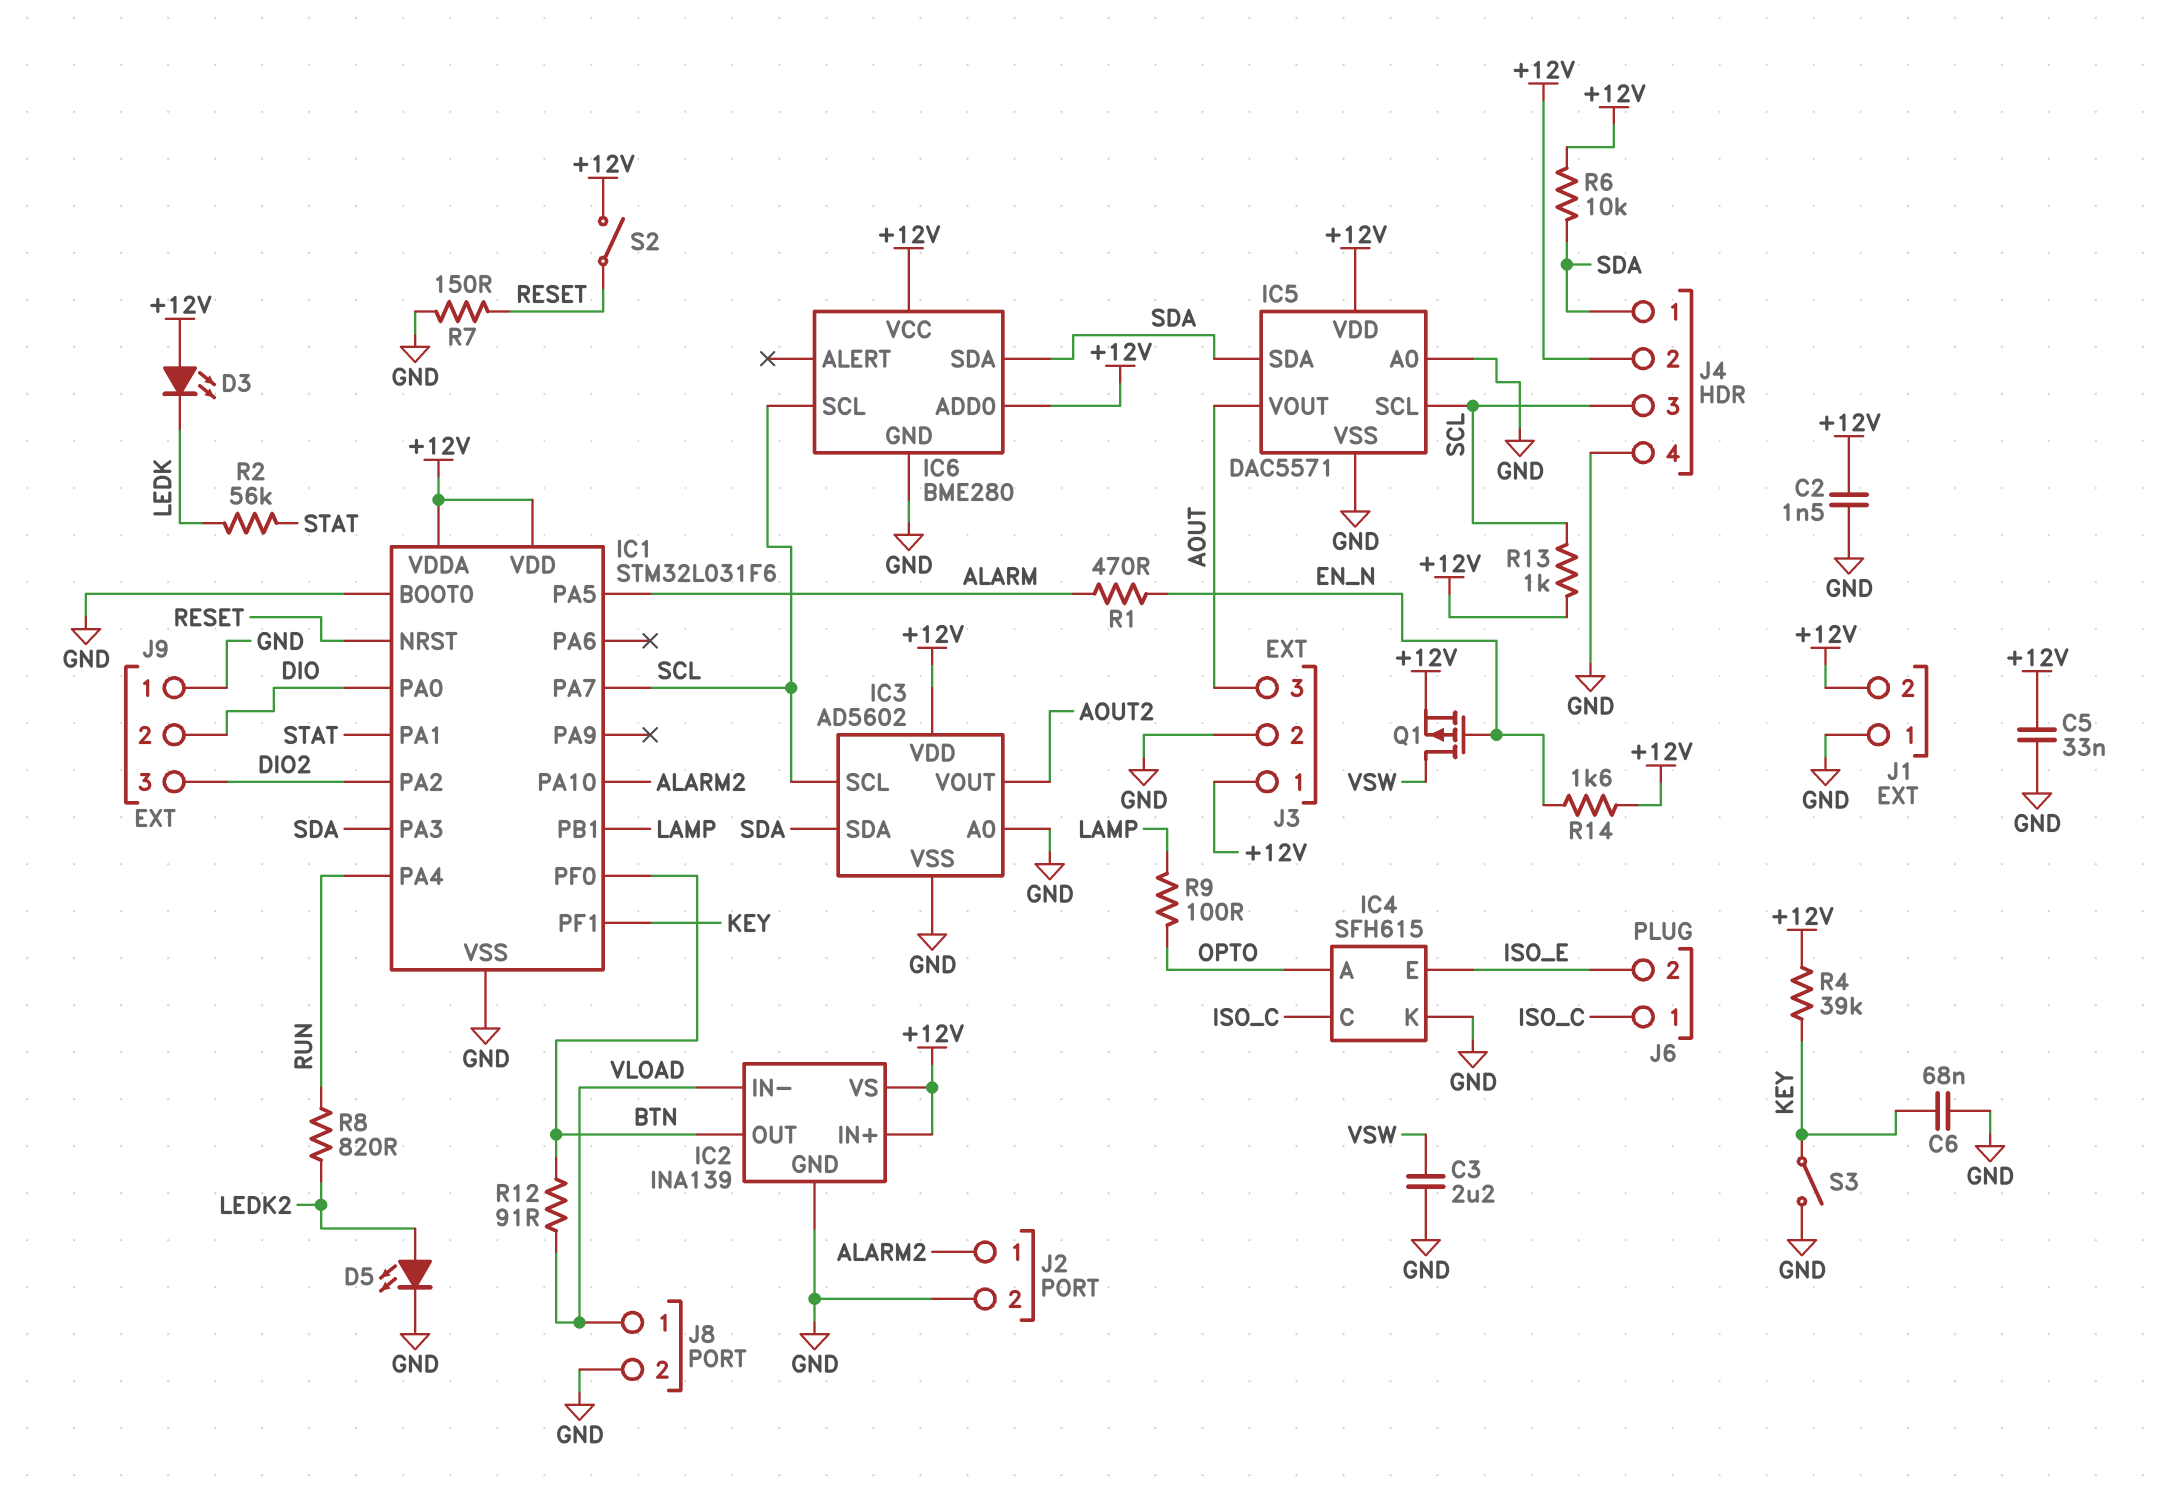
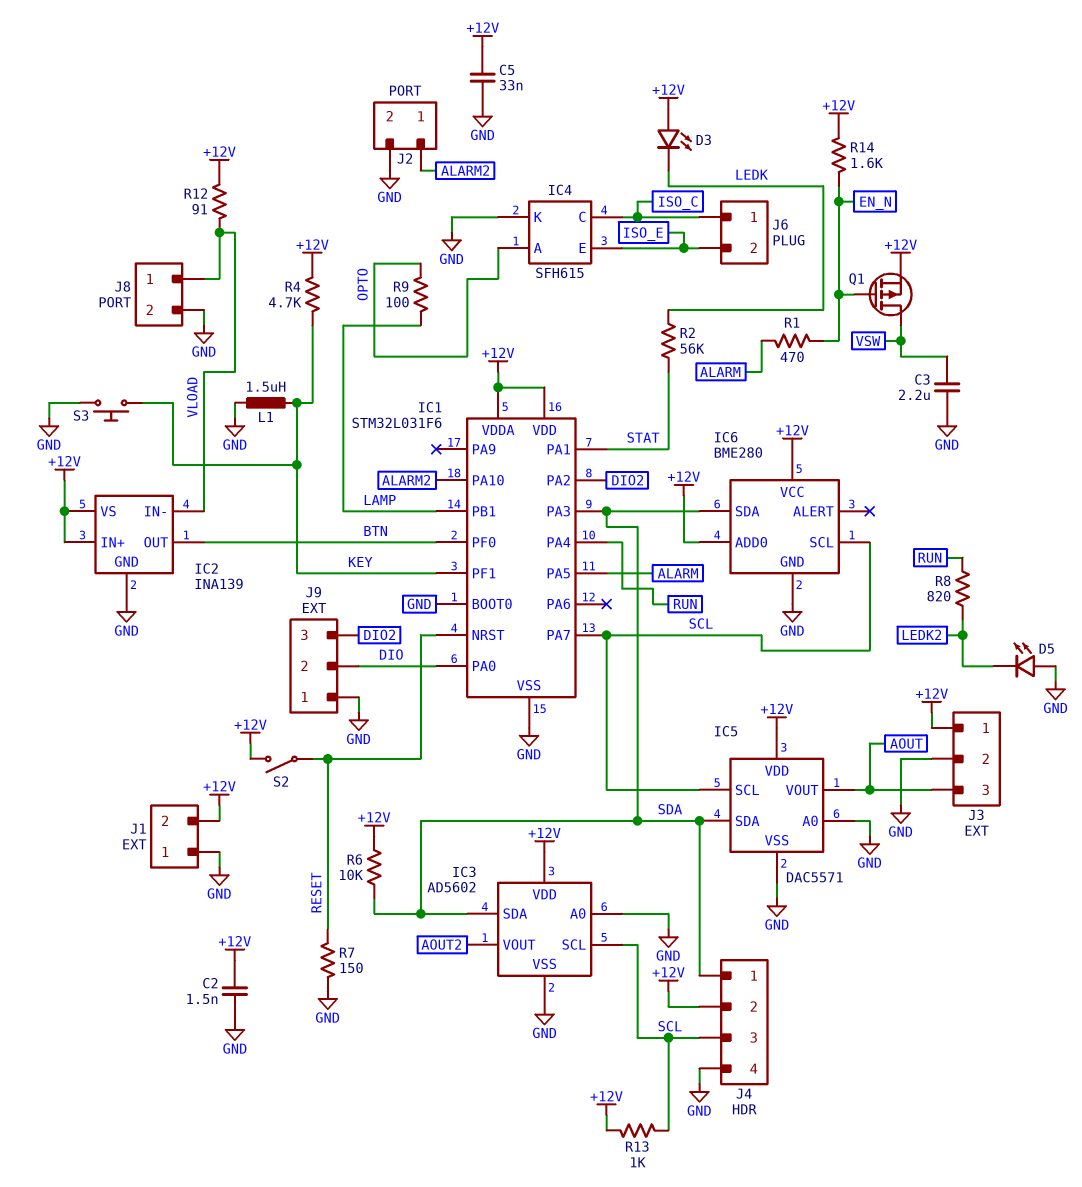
C6: 68nF (GND, KEY) -> none
D5: LED (A LEDK2, K GND) -> LED (A GND, K LEDK2)
L1: none -> 1.5uH (GND, KEY)
R4: 39k (+12V, KEY) -> 4.7k (+12V, KEY)
R12: 91 (BTN, VLOAD) -> 91 (+12V, VLOAD)
S3: switch (GND, KEY) -> button (GND, KEY)

